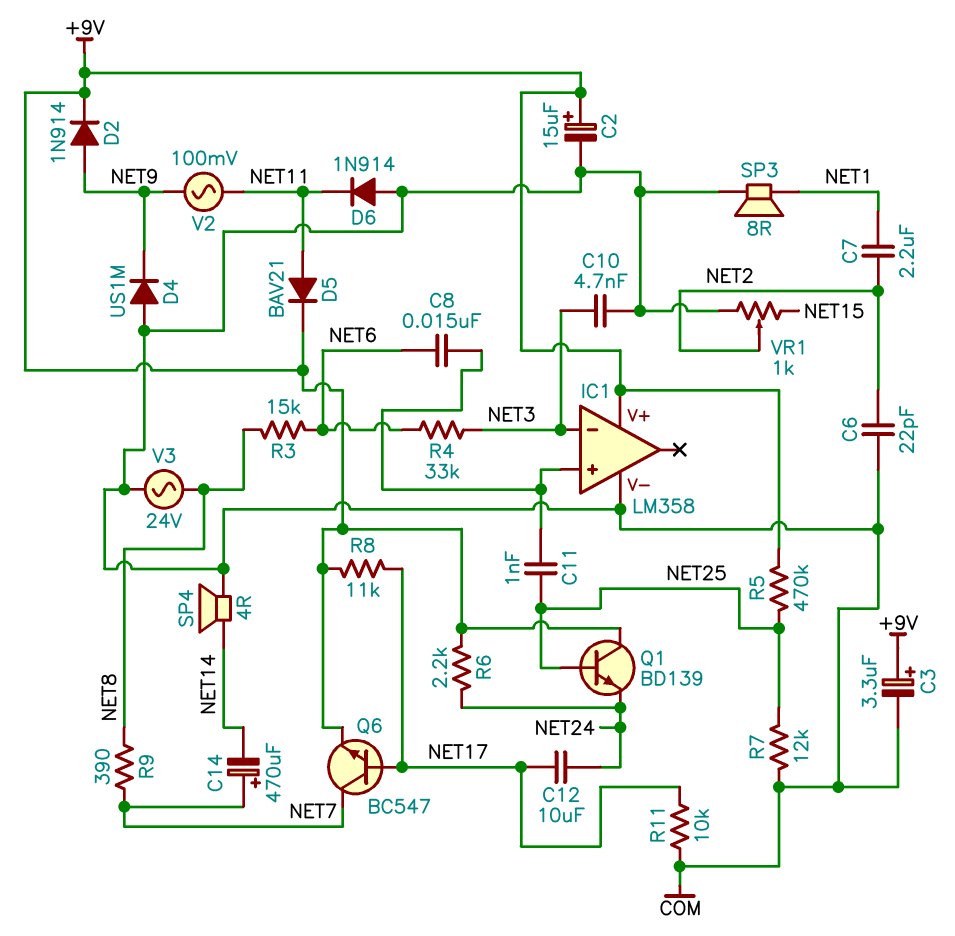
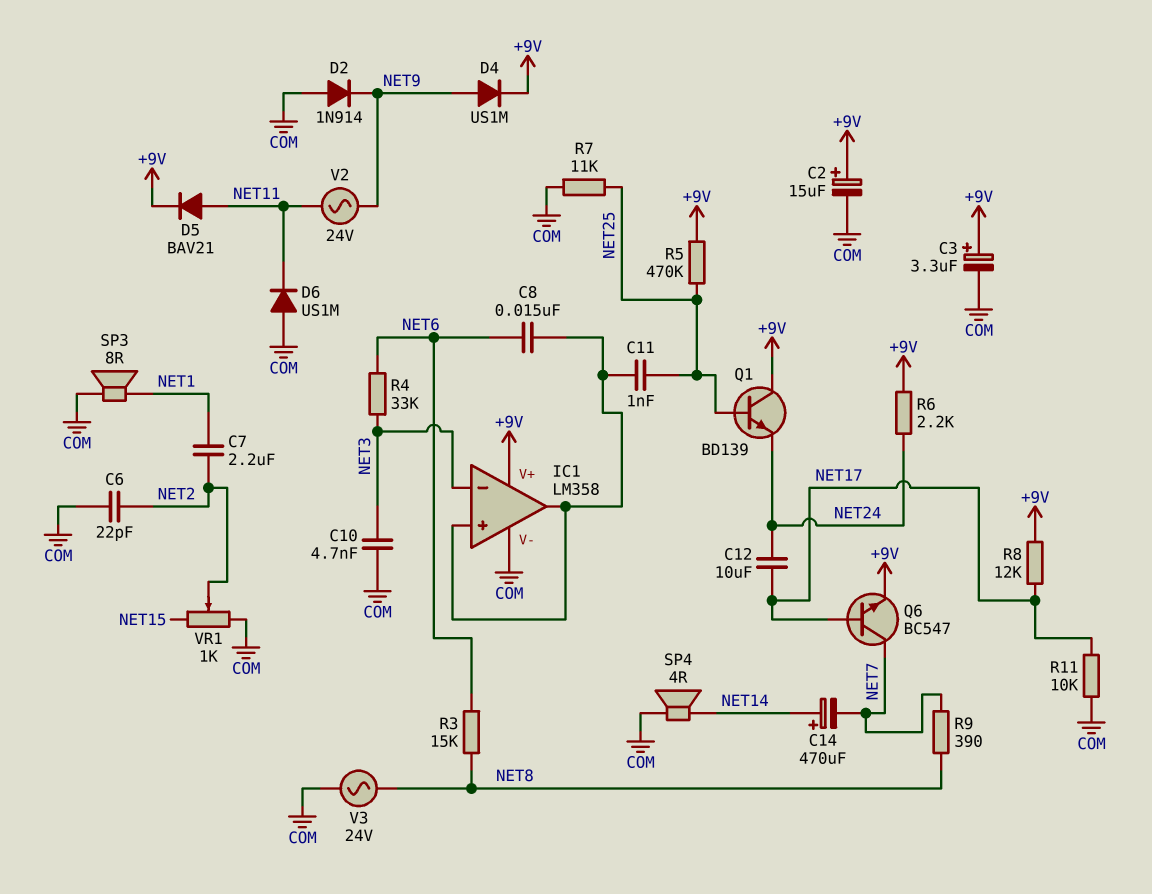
C14: 470uF (plus NET7, minus NET14) -> 470uF (plus NET14, minus NET7)
D2: diode 1N914 (A NET9, K +9V) -> diode 1N914 (A COM, K NET9)
D4: diode US1M (A COM, K NET9) -> diode US1M (A NET9, K +9V)
D6: diode 1N914 (A COM, K NET11) -> diode US1M (A COM, K NET11)
IC1 pin out: none -> IC1/in+
R7: 12k (COM, NET25) -> 11k (COM, NET25)
R8: 11k (+9V, NET17) -> 12k (+9V, NET17)
V2: AC 100mV (NET9, NET11) -> AC 24V (NET9, NET11)

